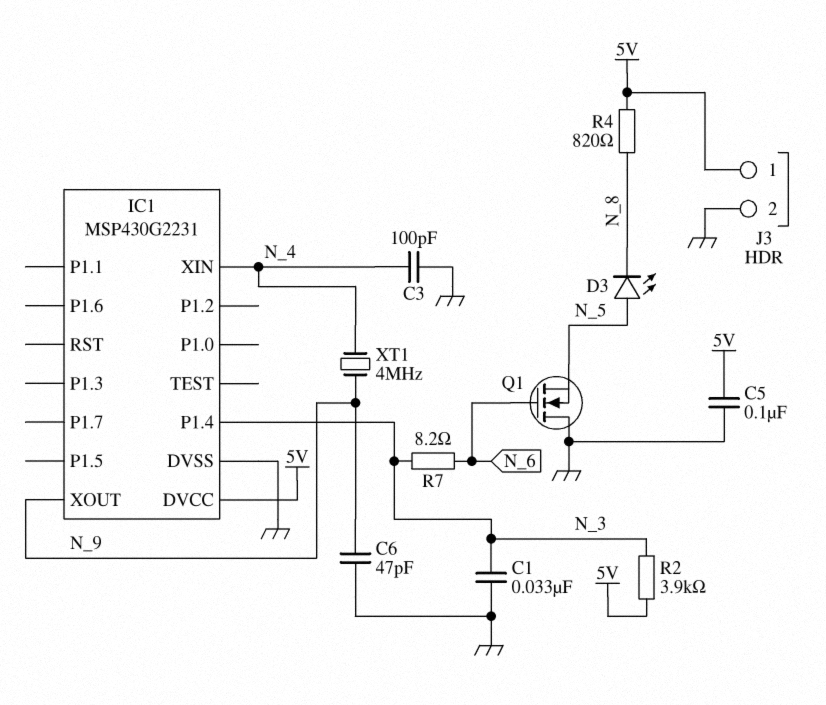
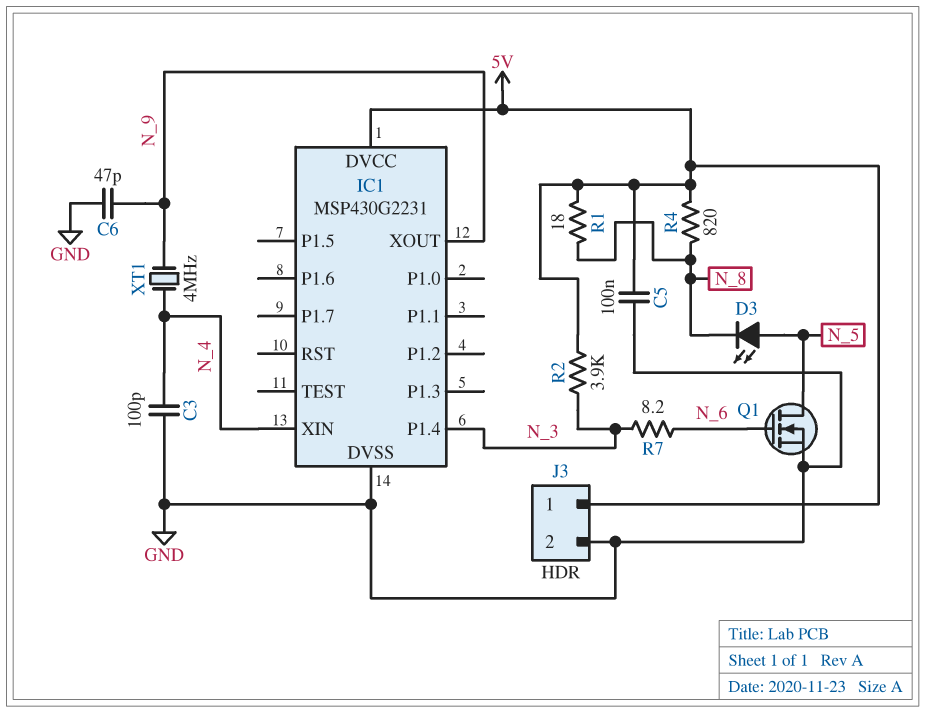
C1: 33nF (GND, N_3) -> none
Q1: NMOS (G N_6, D GND, S N_5) -> NMOS (G N_6, D N_5, S GND)
R1: none -> 18 (5V, N_8)

